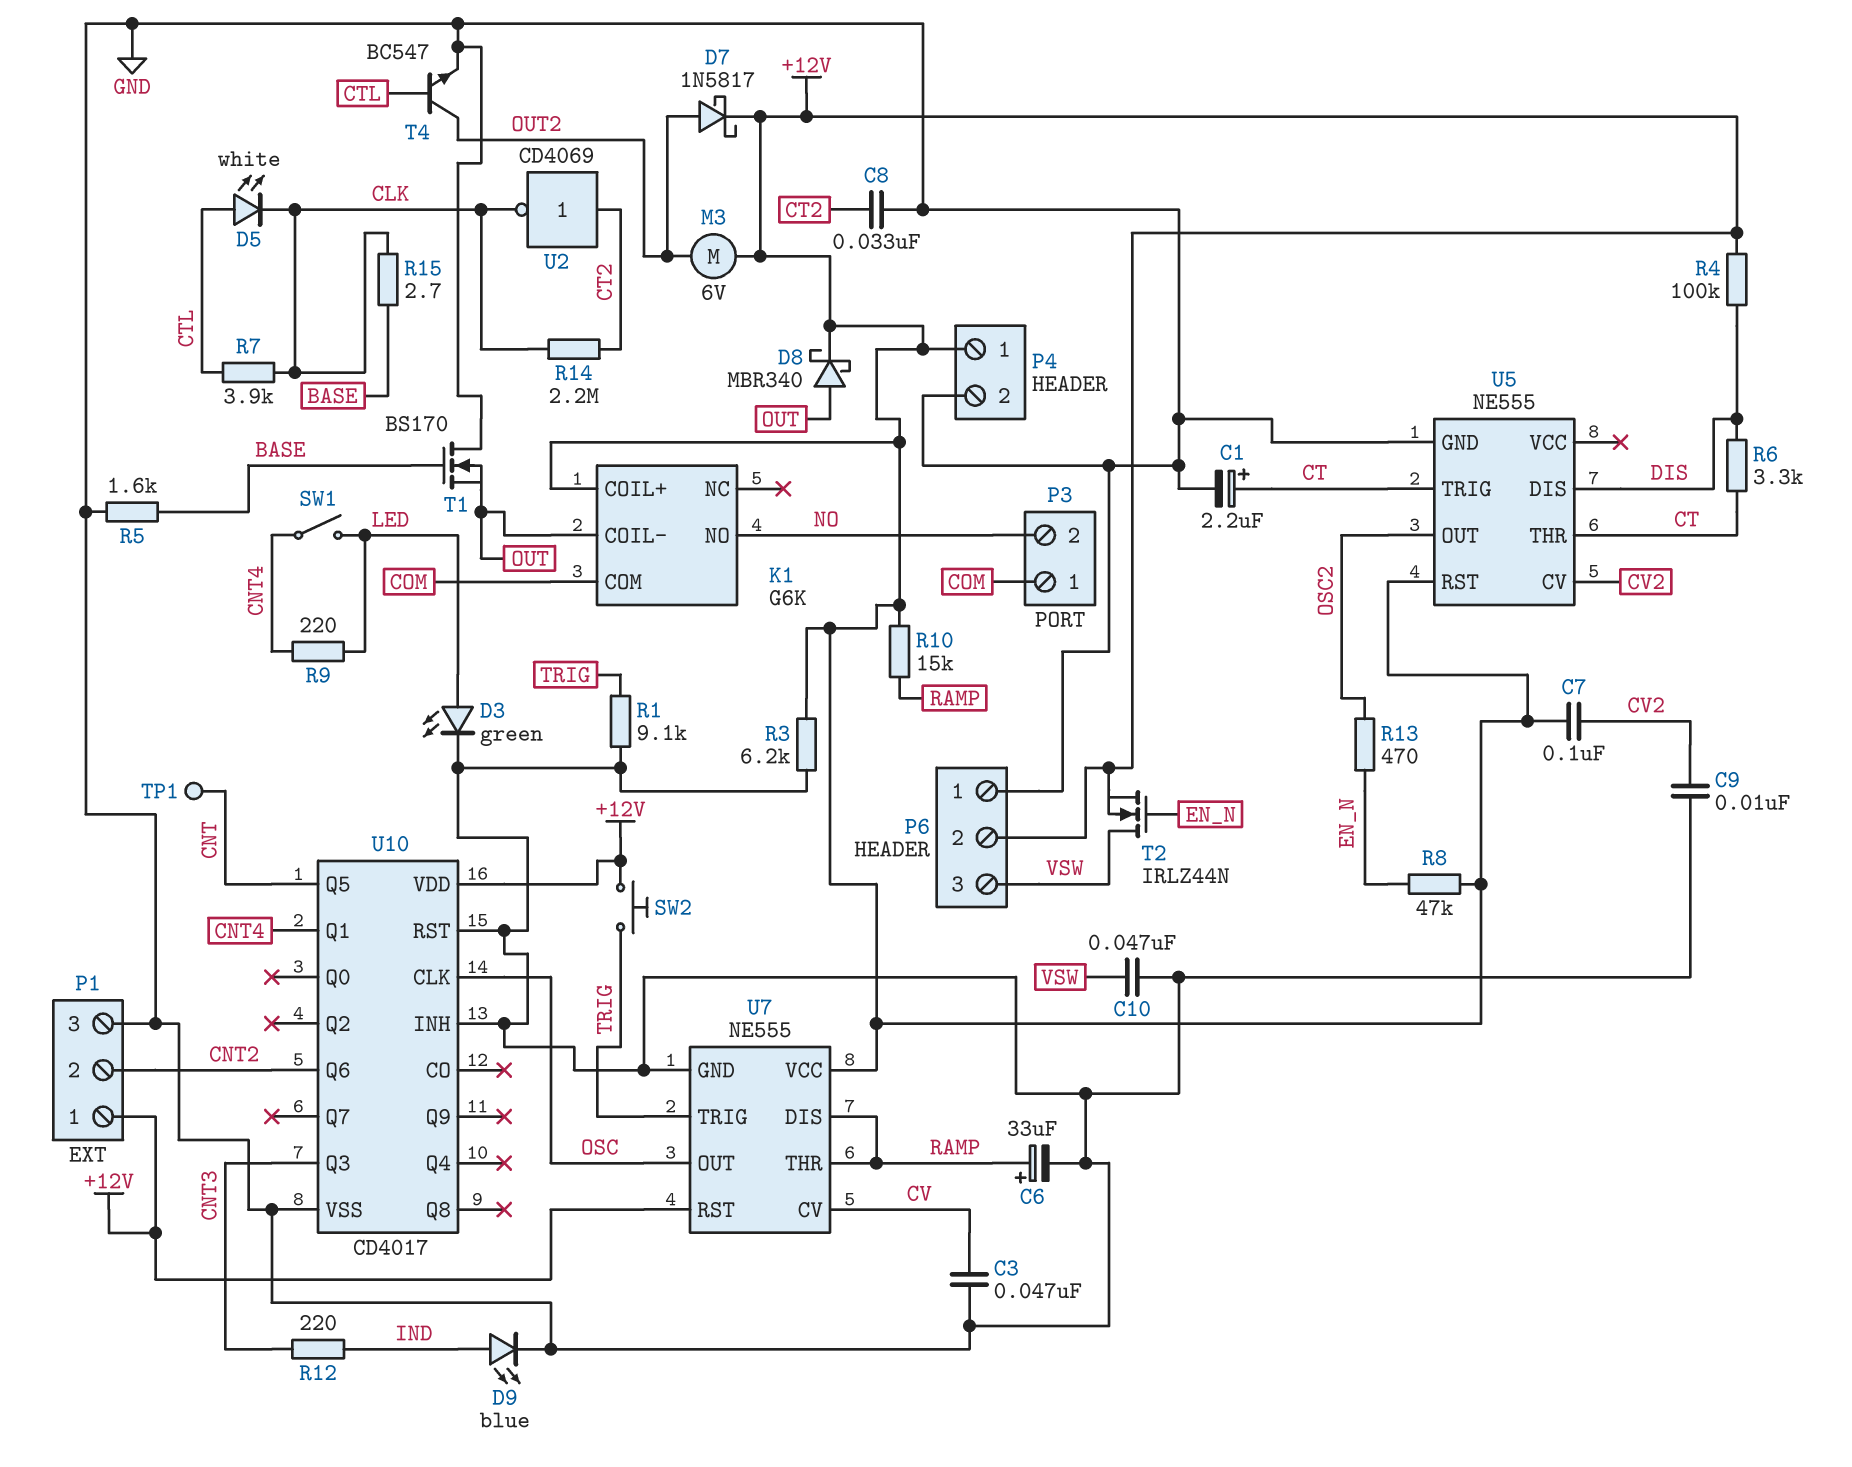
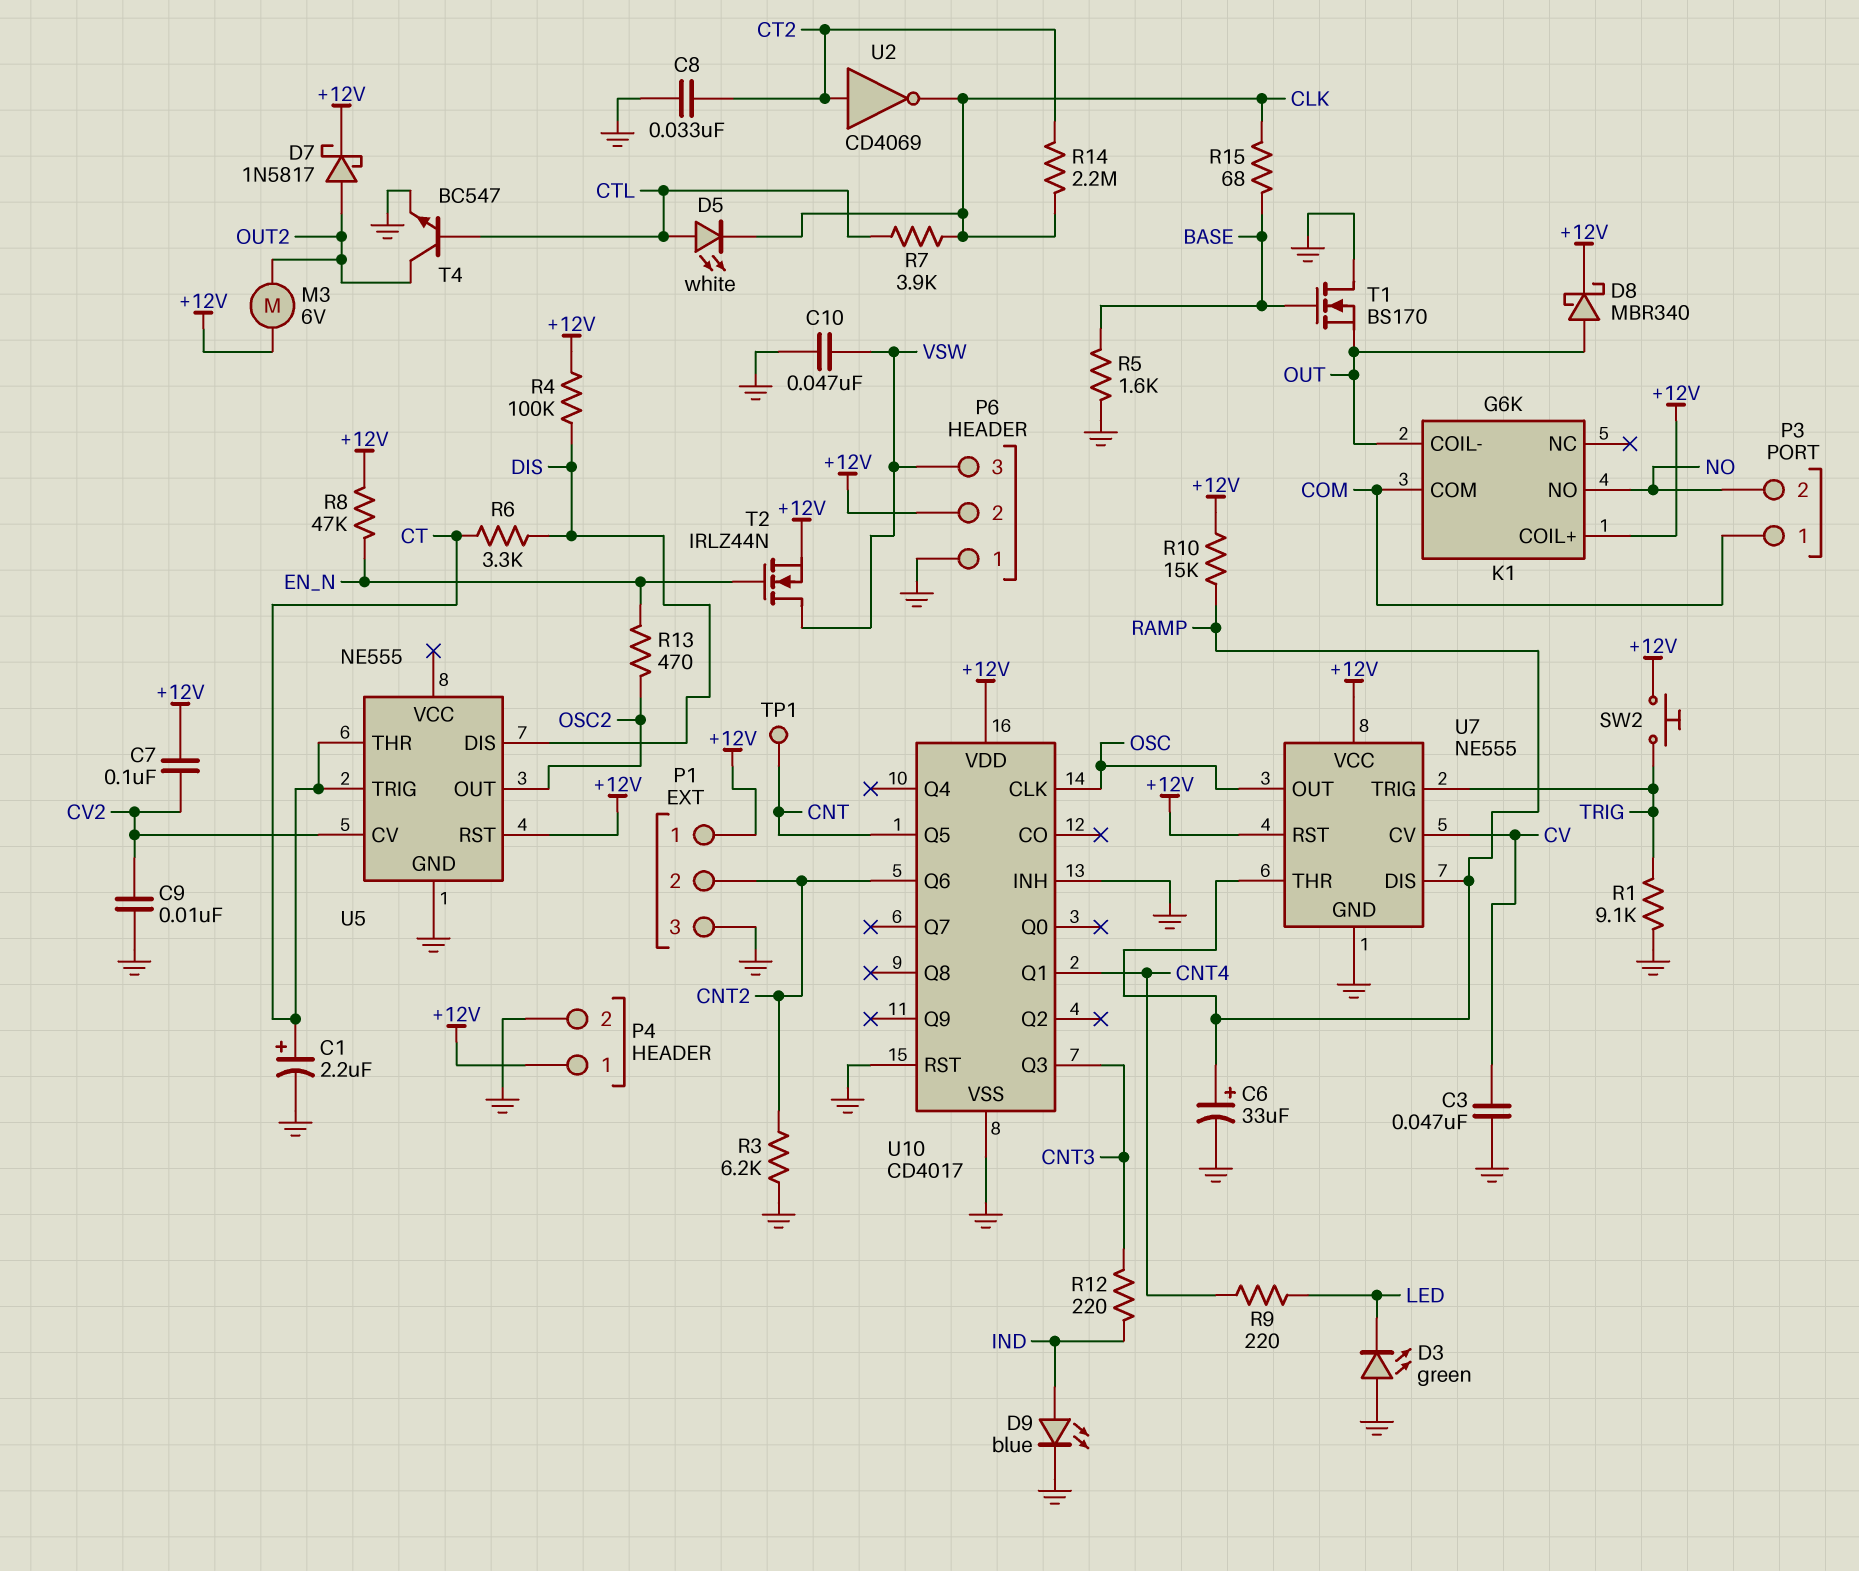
D3: LED green (A LED, K GND) -> LED green (A GND, K LED)
R3: 6.2k (+12V, GND) -> 6.2k (CNT2, GND)
R15: 2.7 (BASE, CLK) -> 68 (BASE, CLK)
SW1: switch (CNT4, LED) -> none

